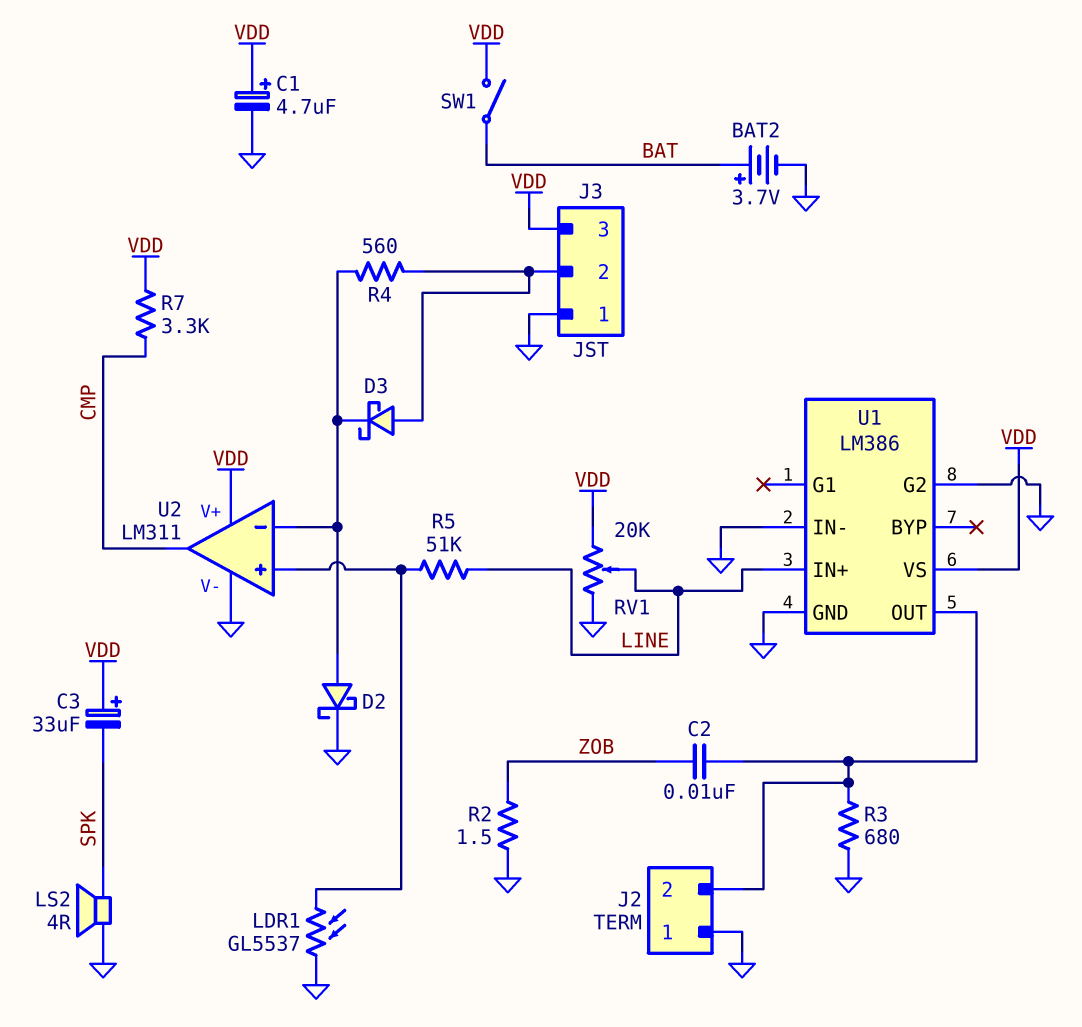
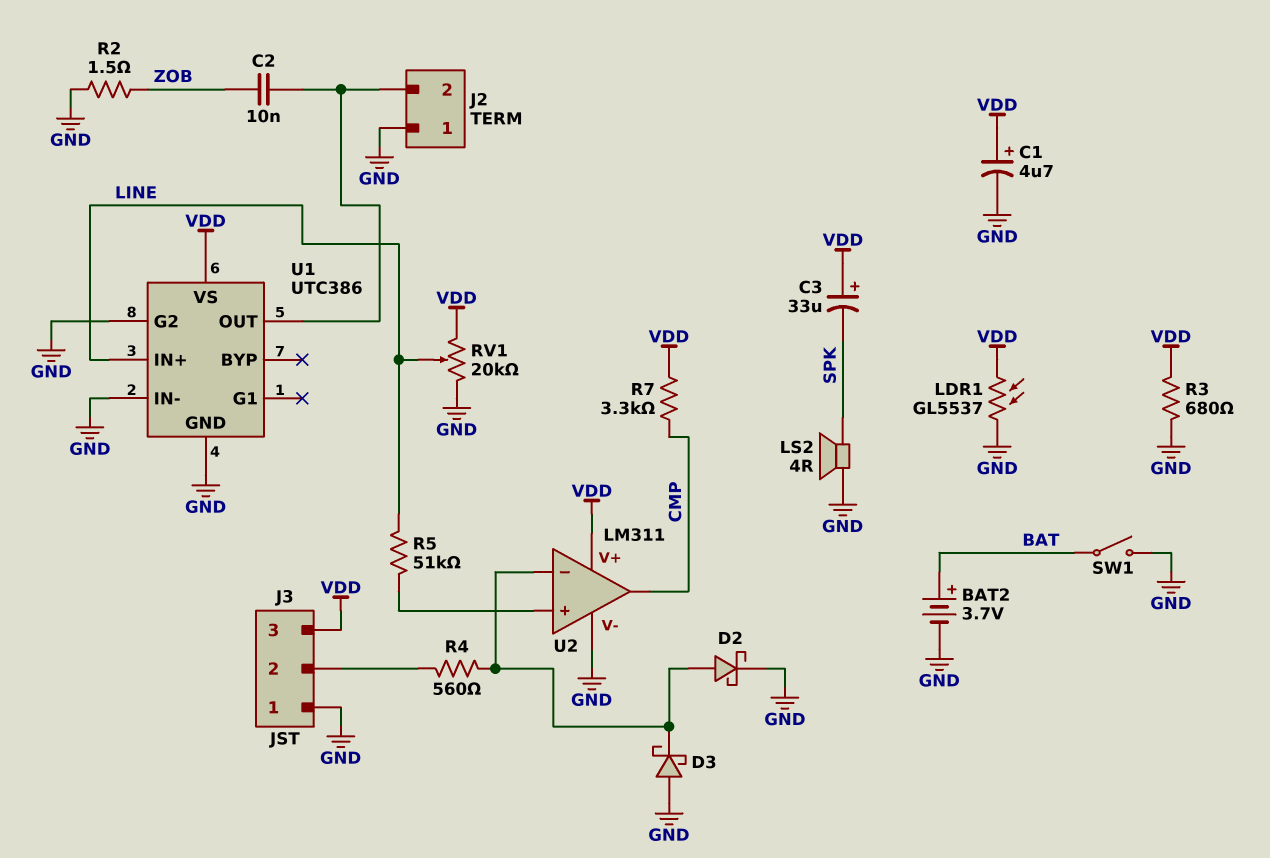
D3: schottky (A J3/2, K U2/in-) -> schottky (A GND, K U2/in-)
LDR1: GL5537 (GND, U2/in+) -> GL5537 (GND, VDD)
R3: 680 (GND, J2/2) -> 680 (GND, VDD)
SW1: switch (BAT, VDD) -> switch (BAT, GND)
U1: LM386 -> UTC386

